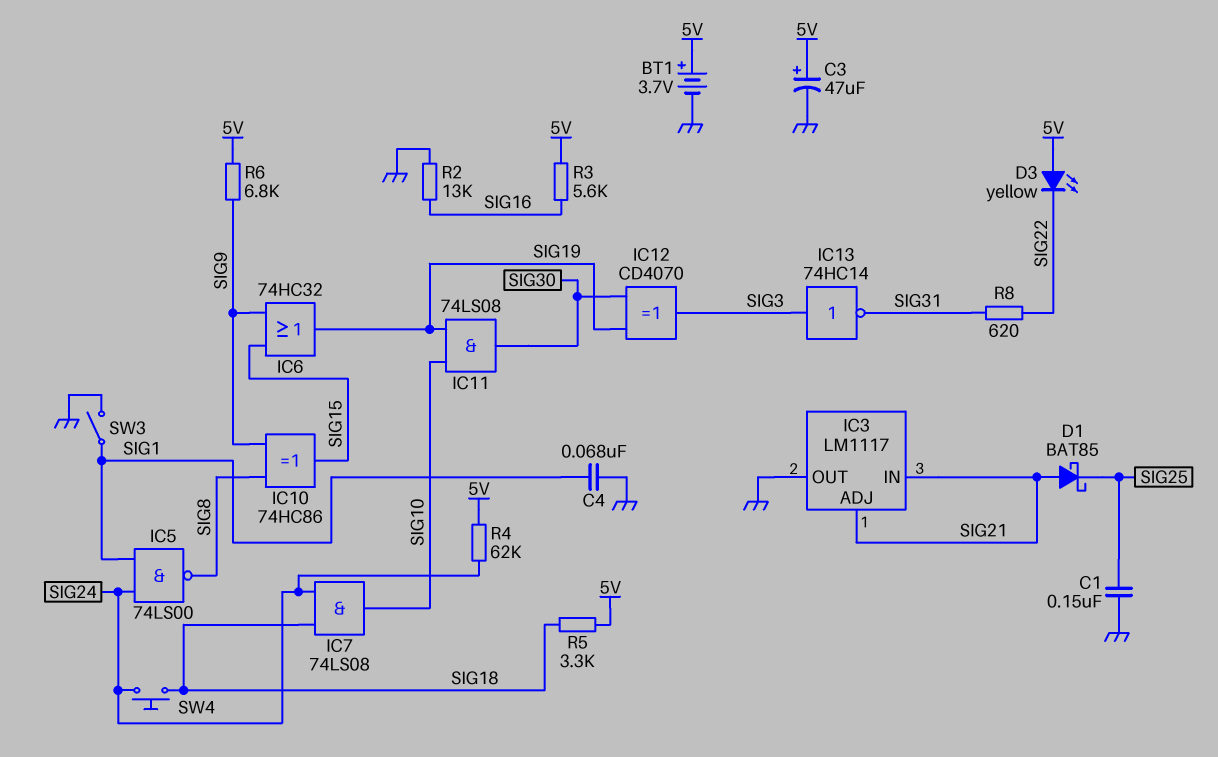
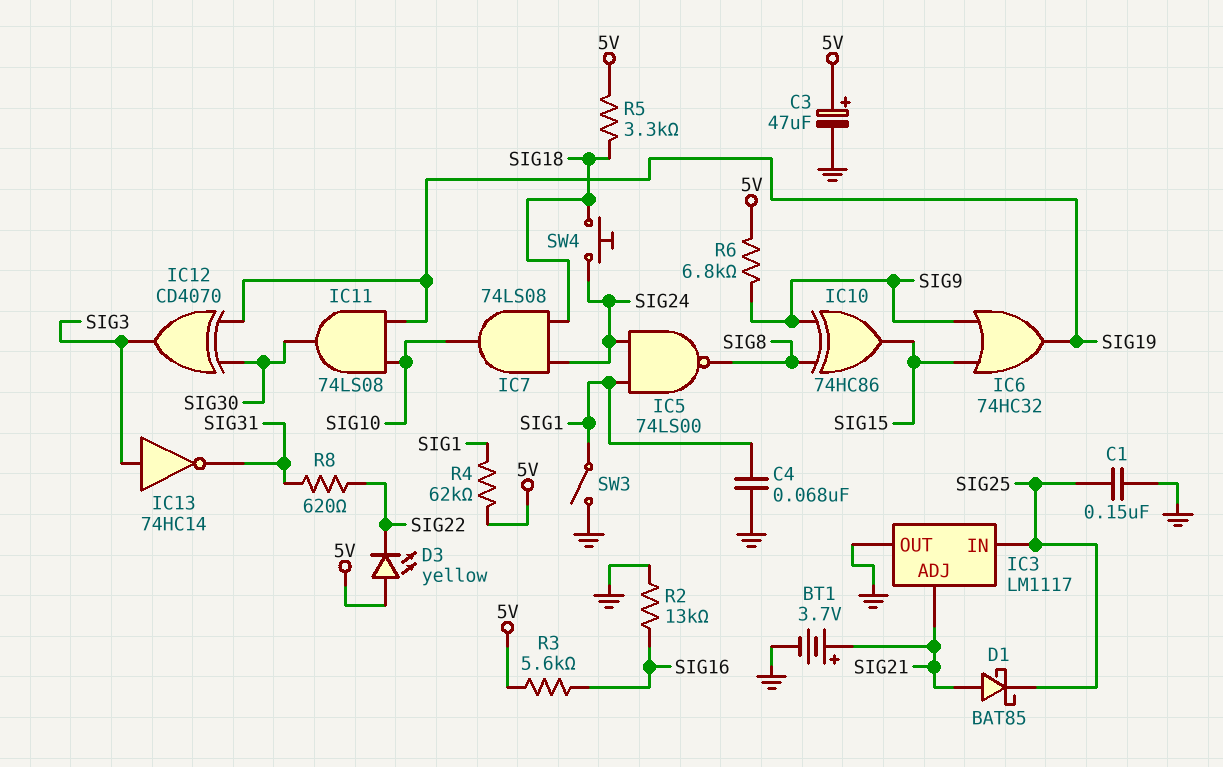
BT1: 3.7V (plus 5V, minus GND) -> 3.7V (plus SIG21, minus GND)
IC3 pin IN: SIG21 -> SIG25
R4: 62k (5V, SIG24) -> 62k (5V, SIG1)

